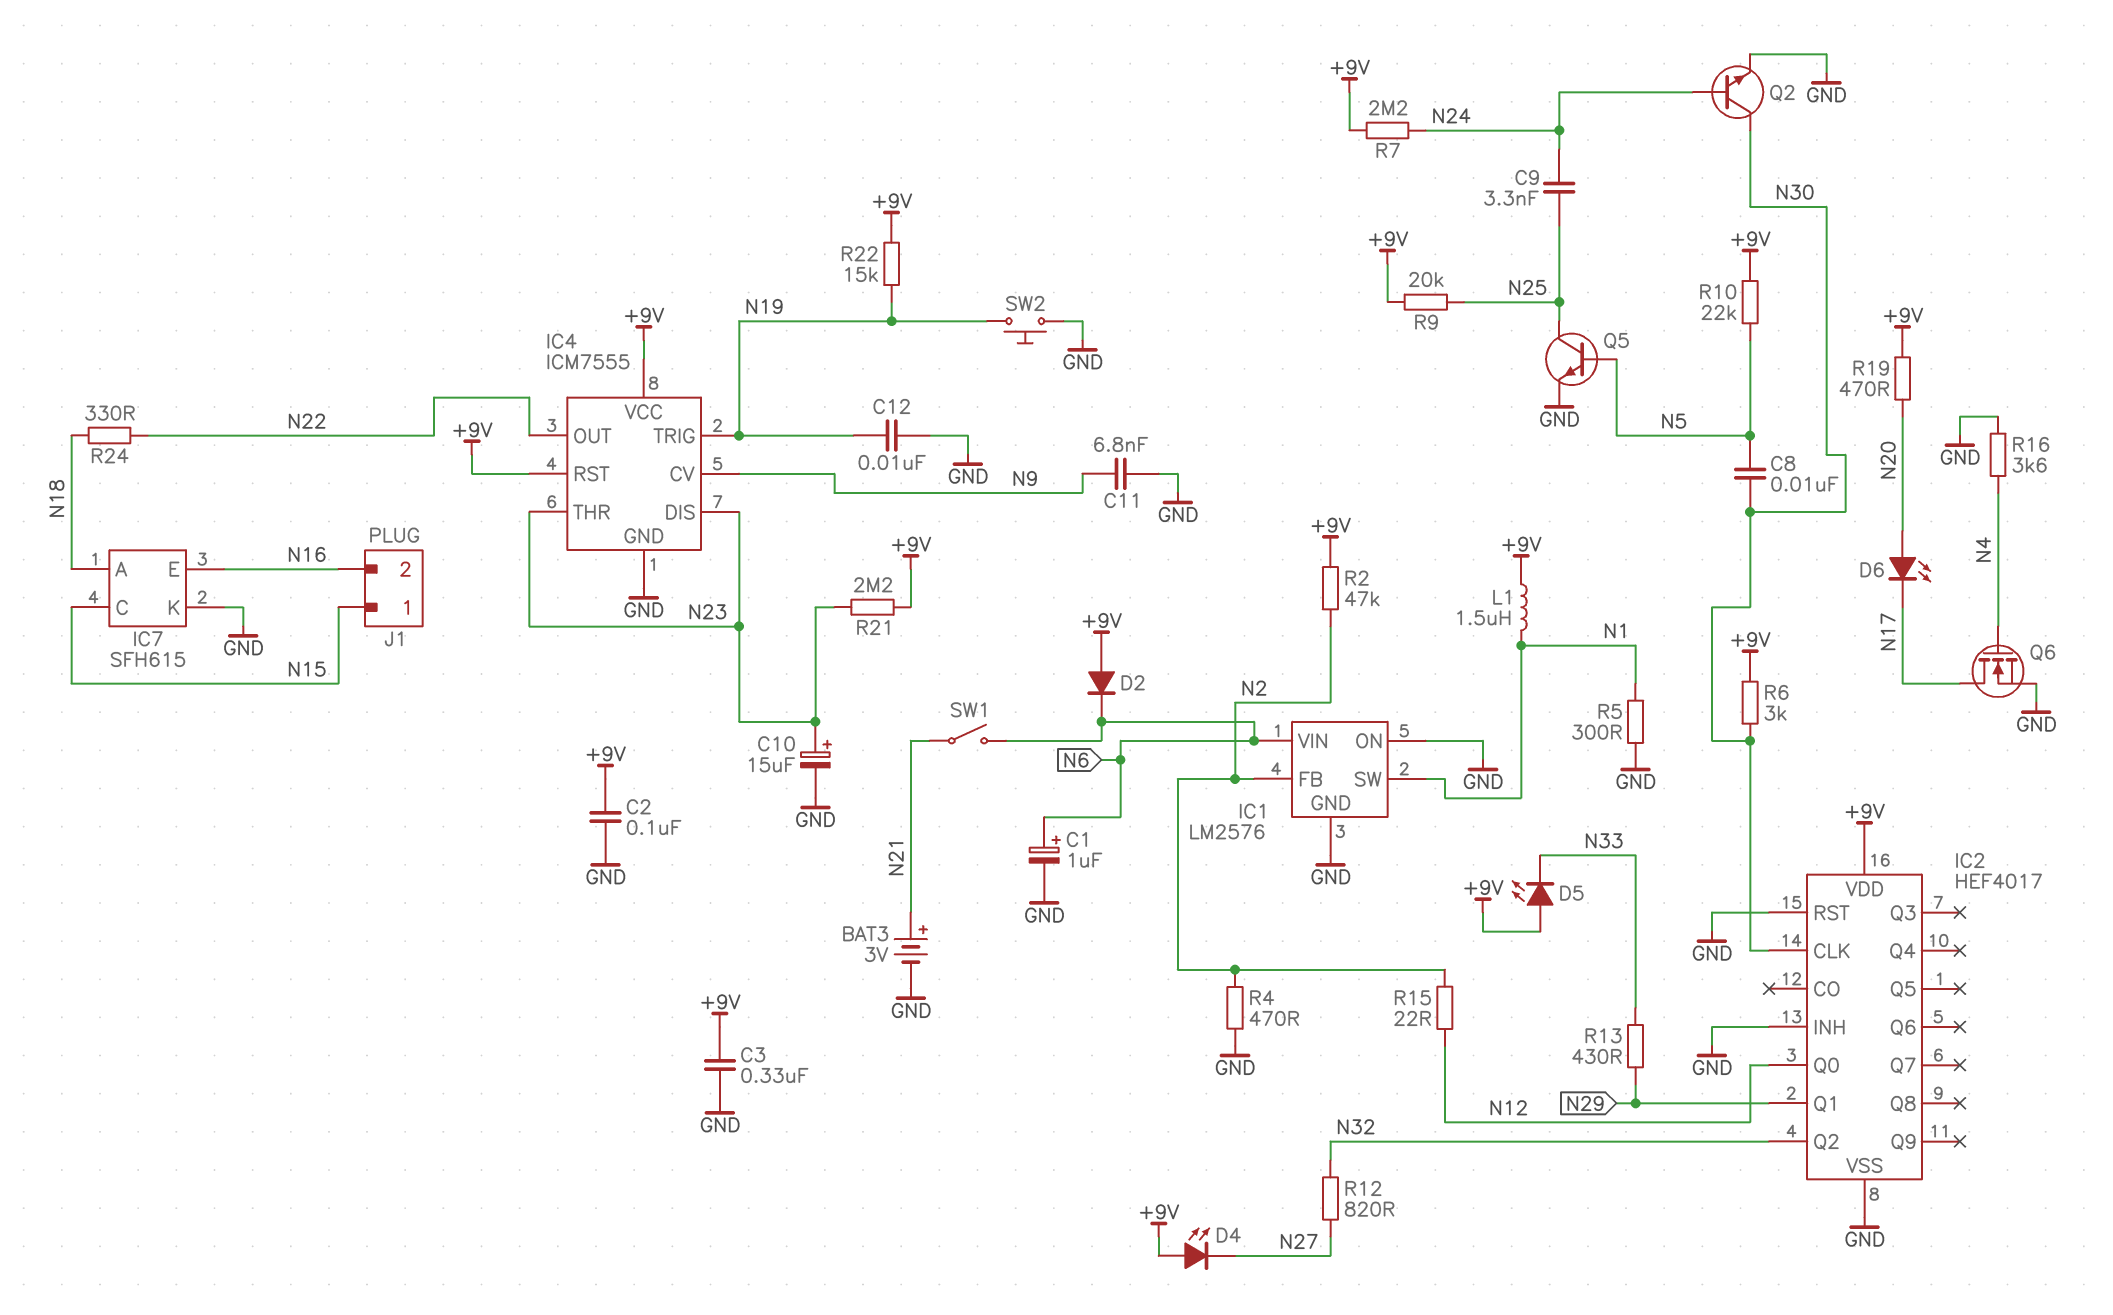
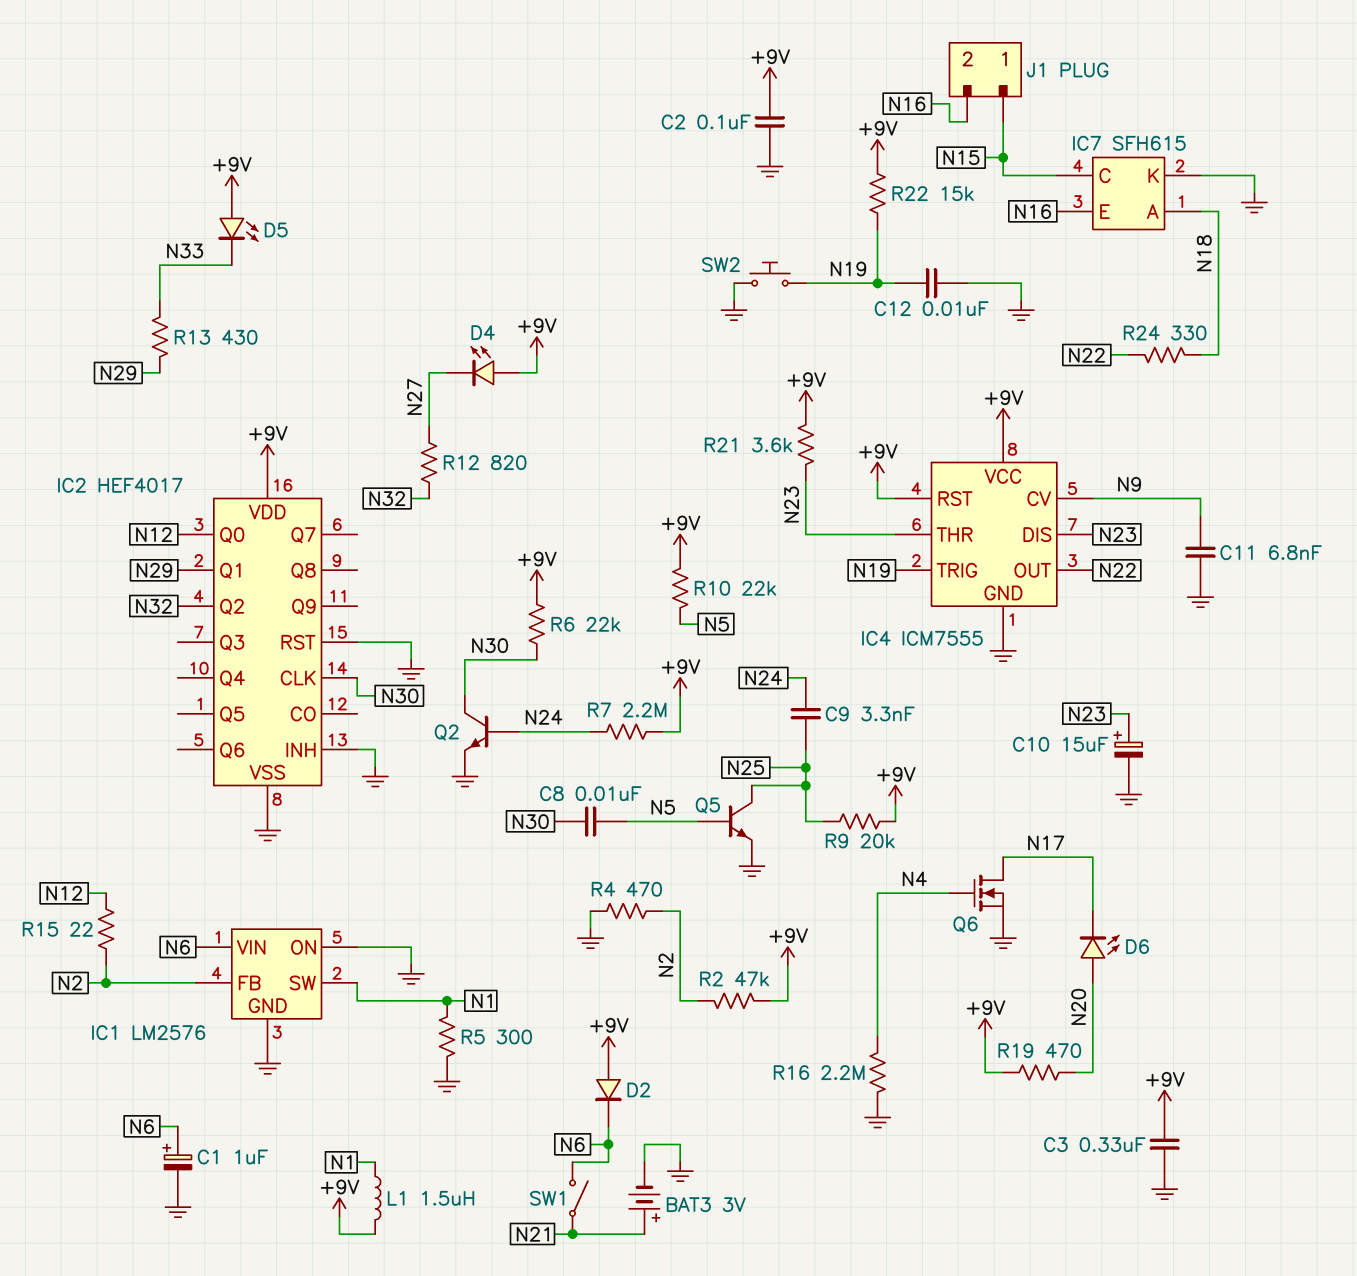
R6: 3k (+9V, N30) -> 22k (+9V, N30)
R16: 3.6k (GND, N4) -> 2.2M (GND, N4)
R21: 2.2M (+9V, N23) -> 3.6k (+9V, N23)

